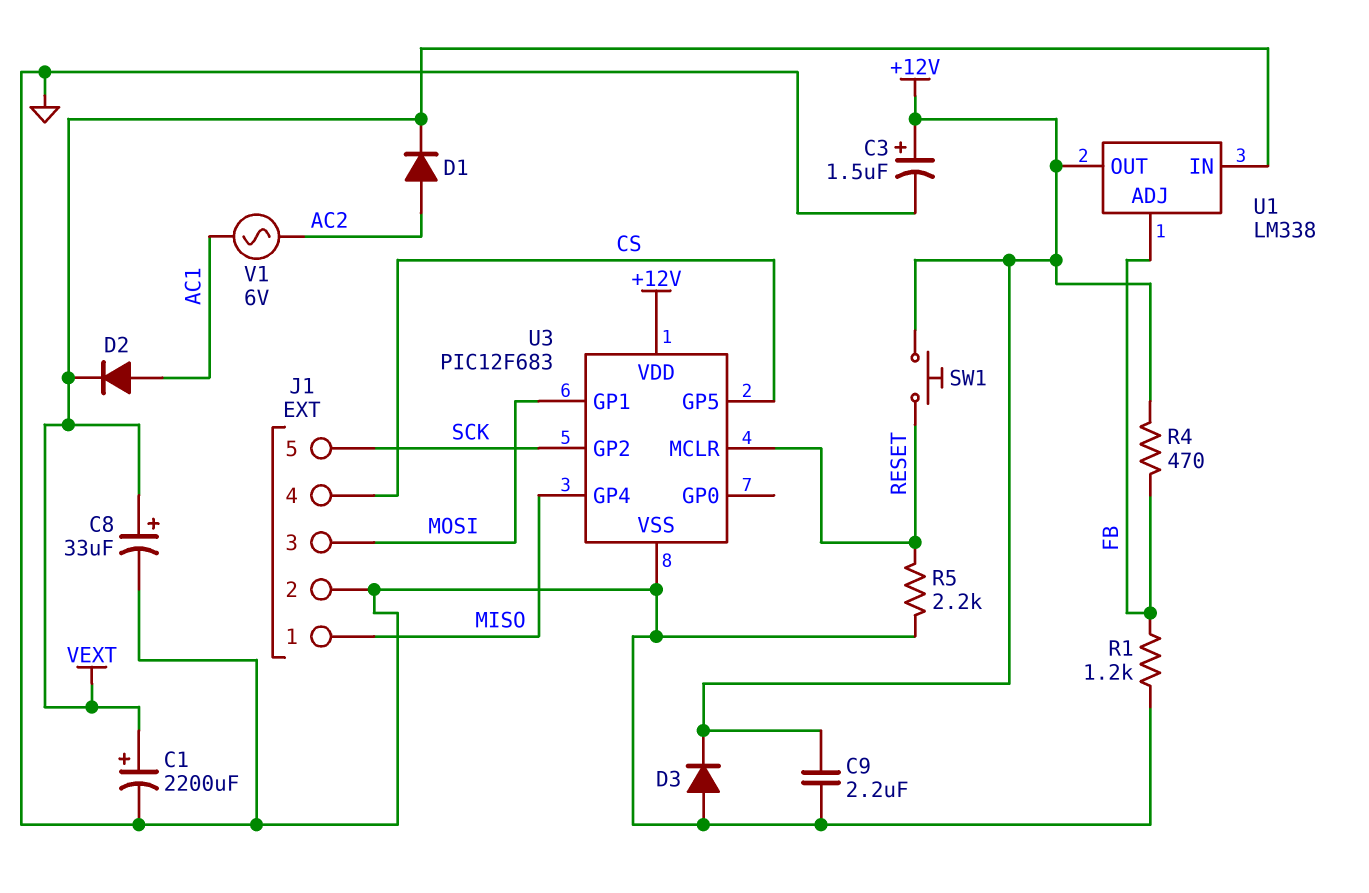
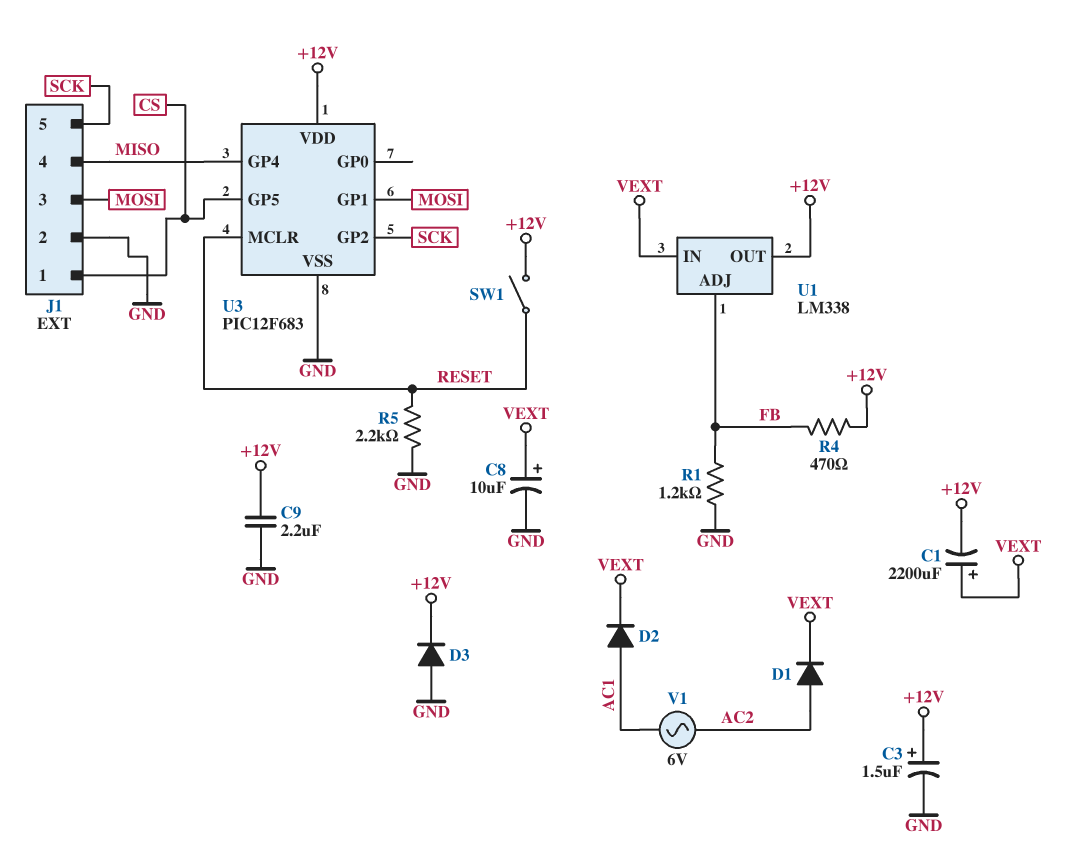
C1: 2200uF (plus VEXT, minus GND) -> 2200uF (plus VEXT, minus +12V)
C8: 33uF (plus VEXT, minus GND) -> 10uF (plus VEXT, minus GND)
J1 pin 1: MISO -> CS
J1 pin 4: CS -> MISO
SW1: button (+12V, RESET) -> switch (+12V, RESET)

